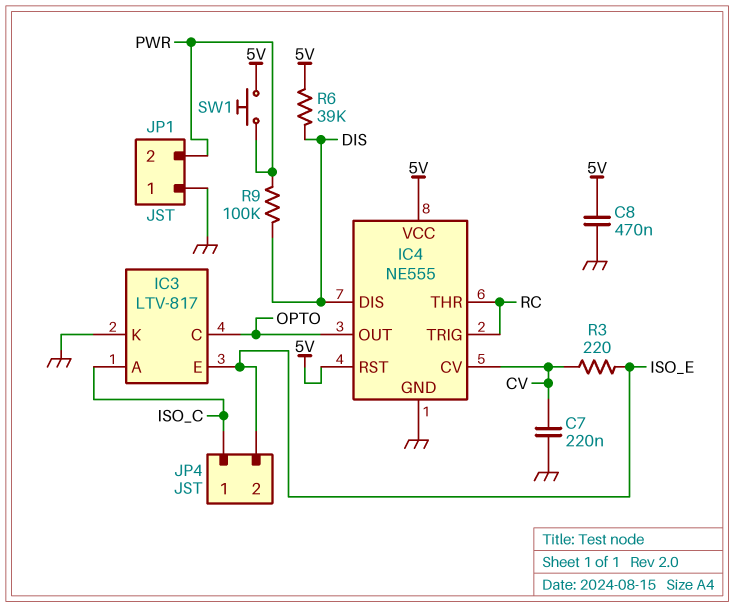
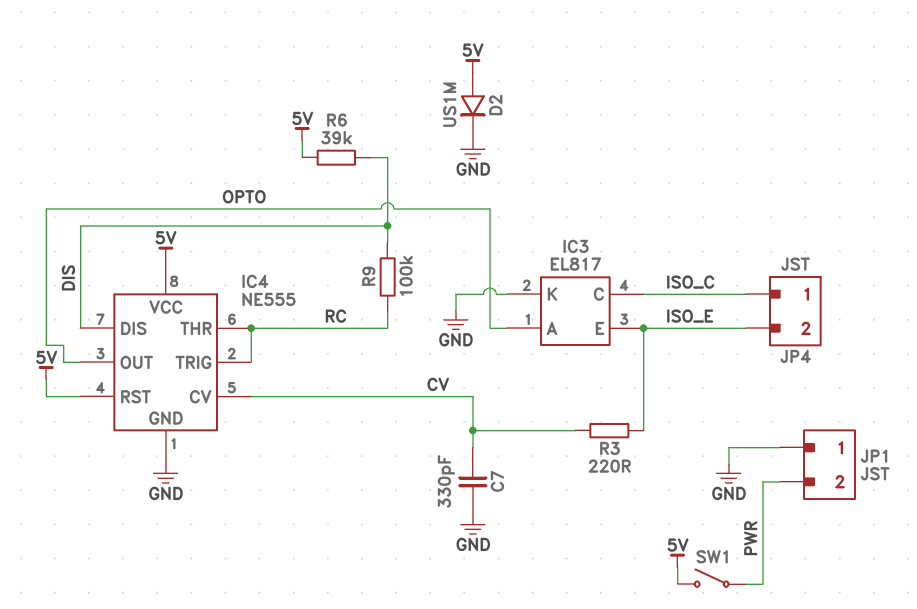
C7: 220nF (CV, GND) -> 330pF (CV, GND)
C8: 470nF (5V, GND) -> none
D2: none -> diode US1M (A 5V, K GND)
IC3: LTV-817 -> EL817
IC3 pin A: ISO_C -> OPTO
IC3 pin C: OPTO -> ISO_C
R9: 100k (DIS, PWR) -> 100k (DIS, RC)
SW1: button (5V, PWR) -> switch (5V, PWR)

